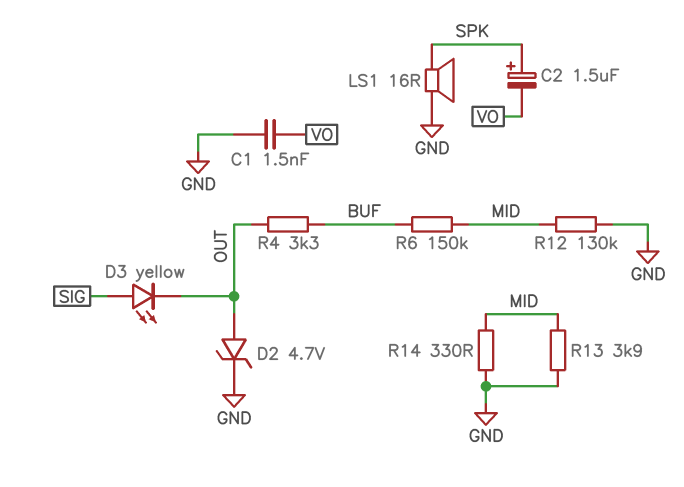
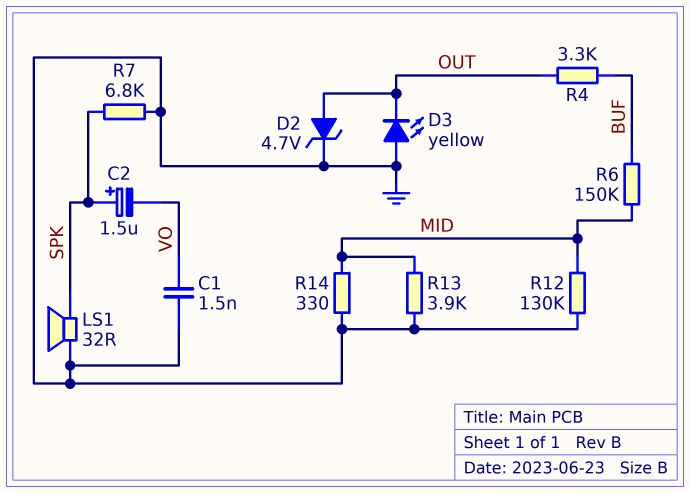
D3: LED yellow (A SIG, K OUT) -> LED yellow (A GND, K OUT)
LS1: speaker 16R (GND, SPK) -> speaker 32R (GND, SPK)
R7: none -> 6.8k (GND, SPK)

